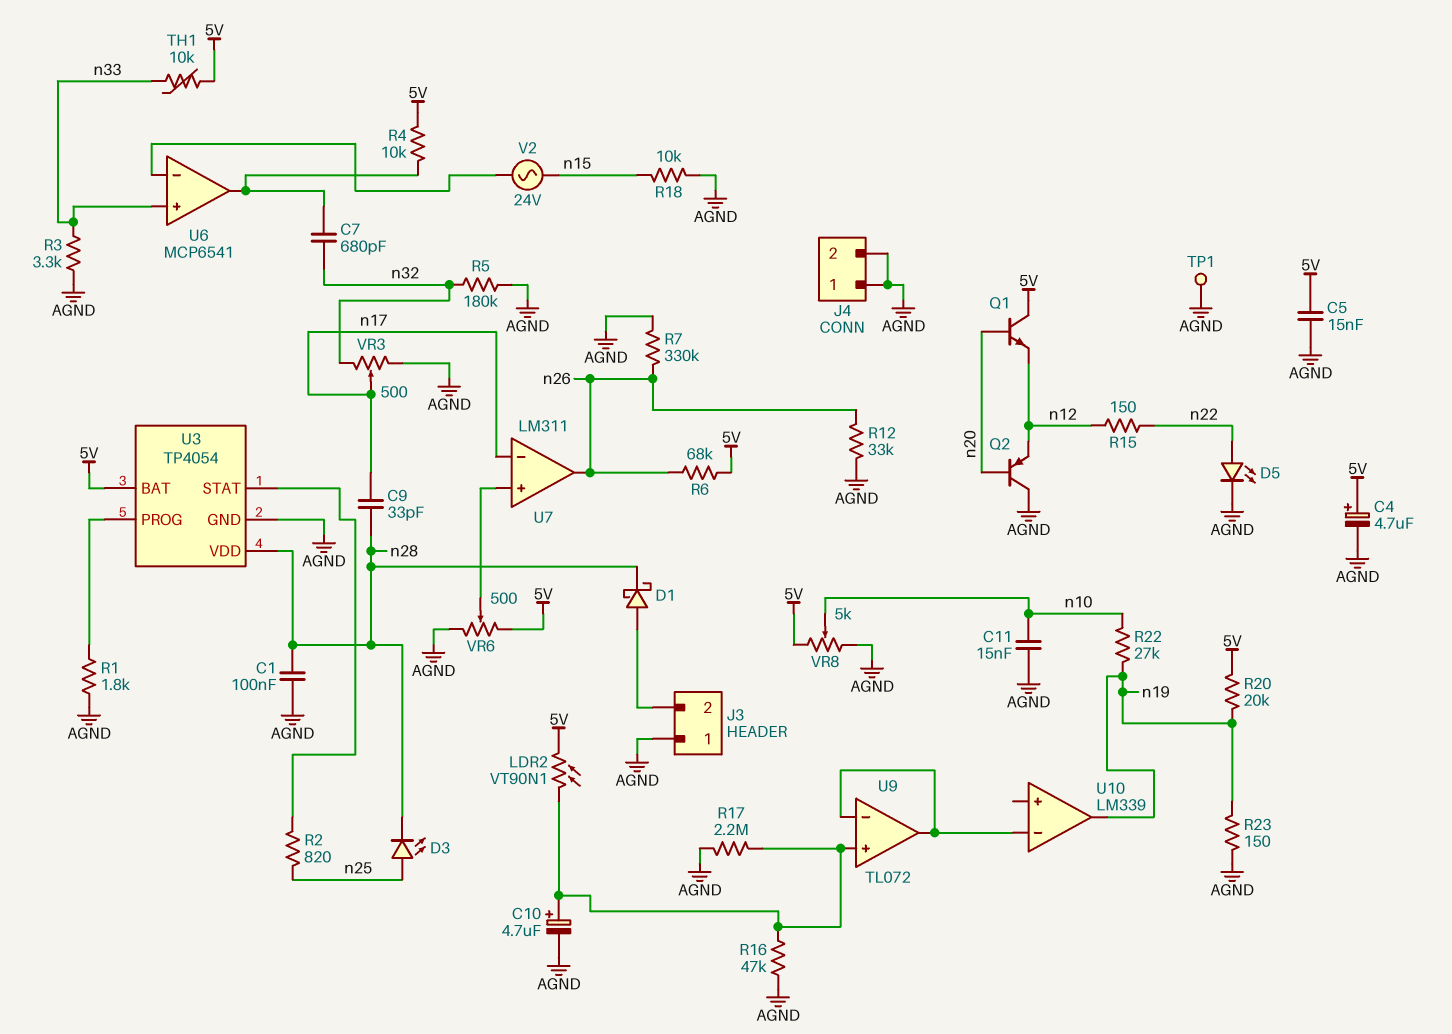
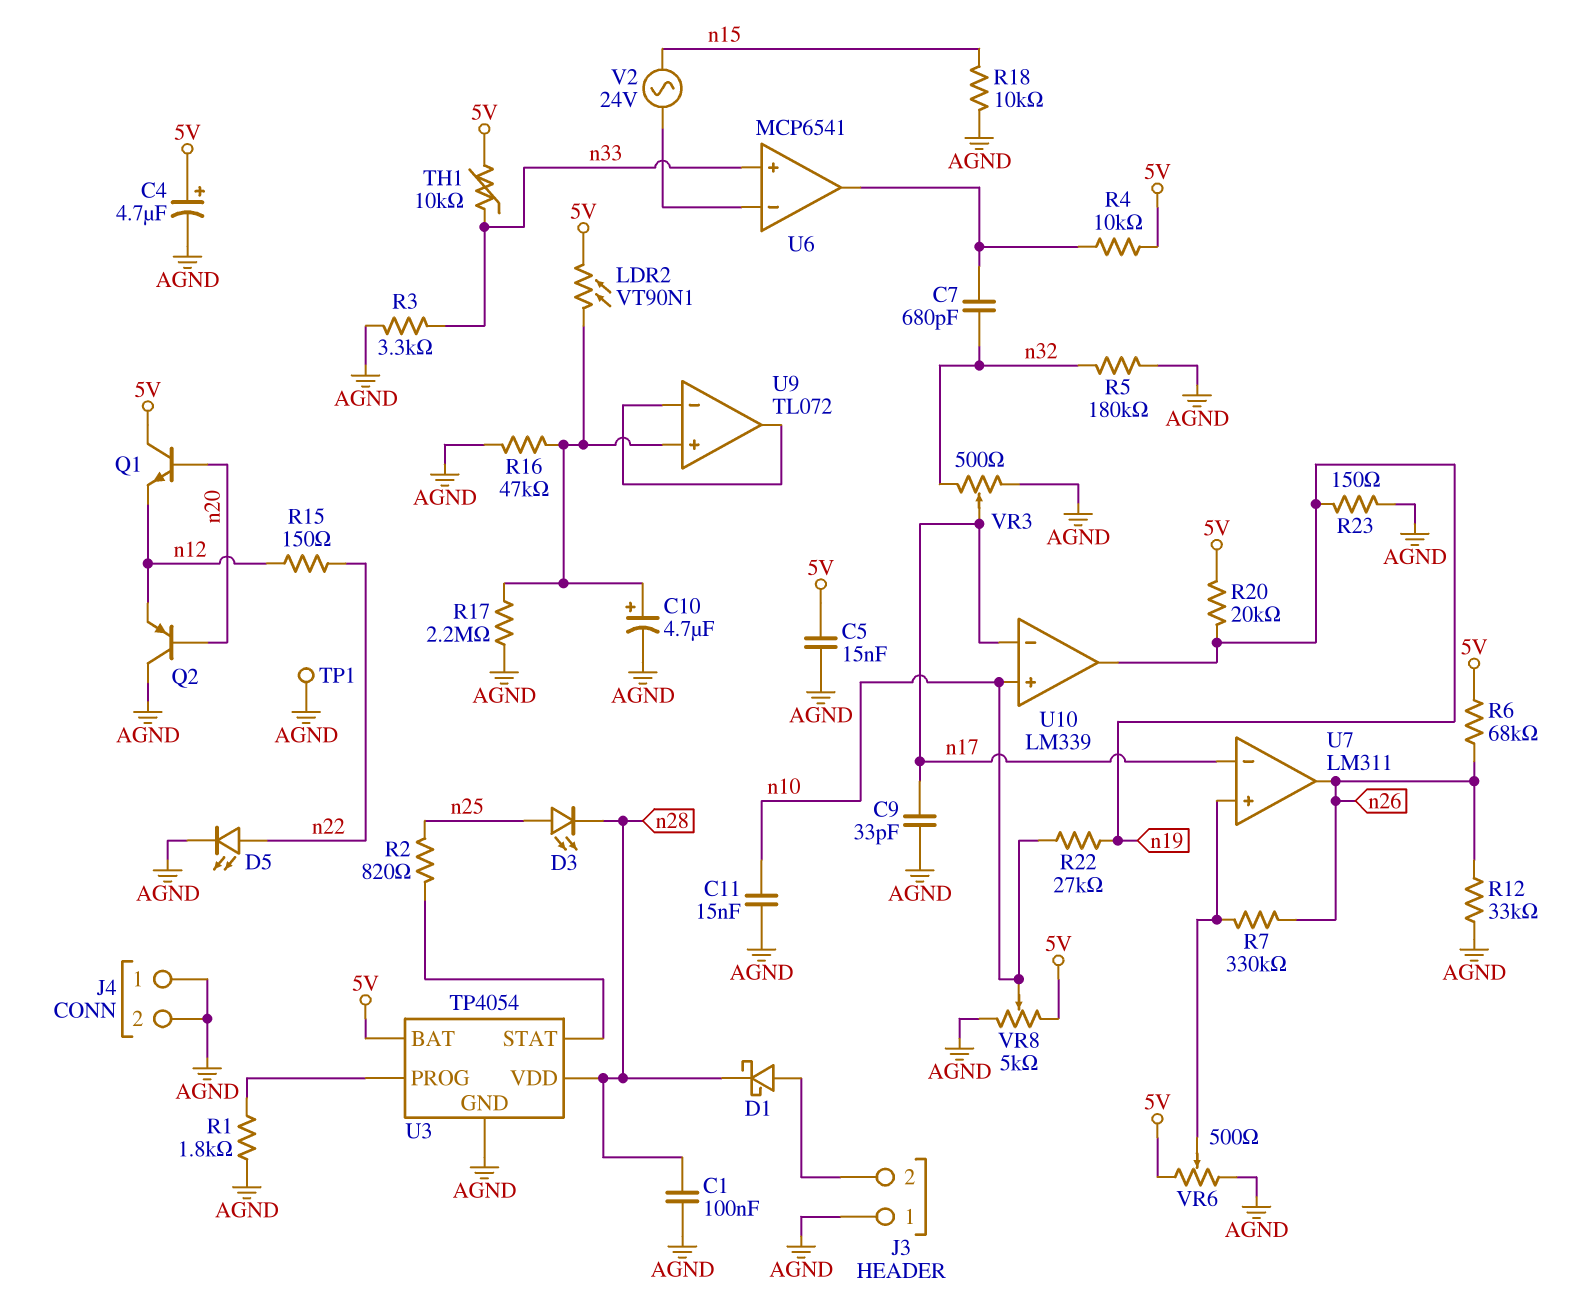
C9: 33pF (n17, n28) -> 33pF (AGND, n17)
R7: 330k (AGND, n26) -> 330k (U7/in+, n26)
U10 pin in+: none -> n10
U10 pin in-: U9/in- -> n17

